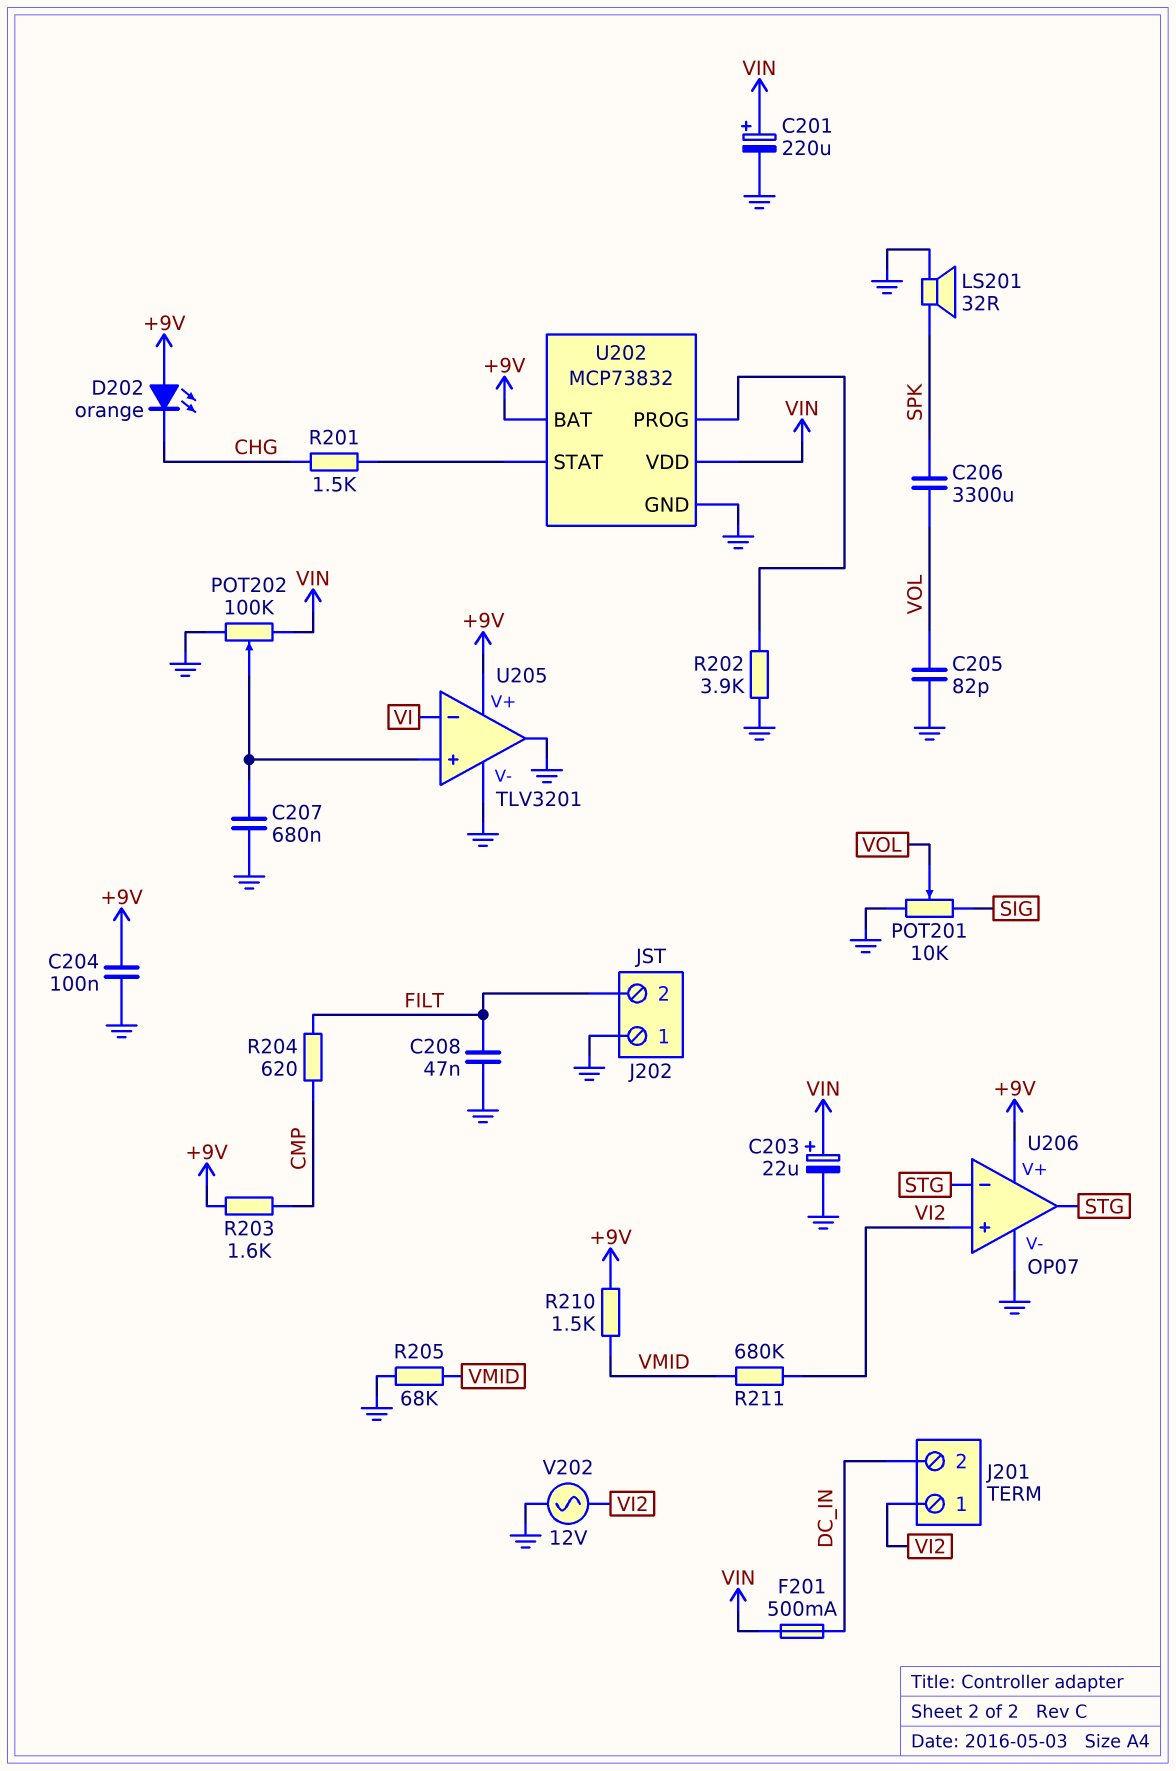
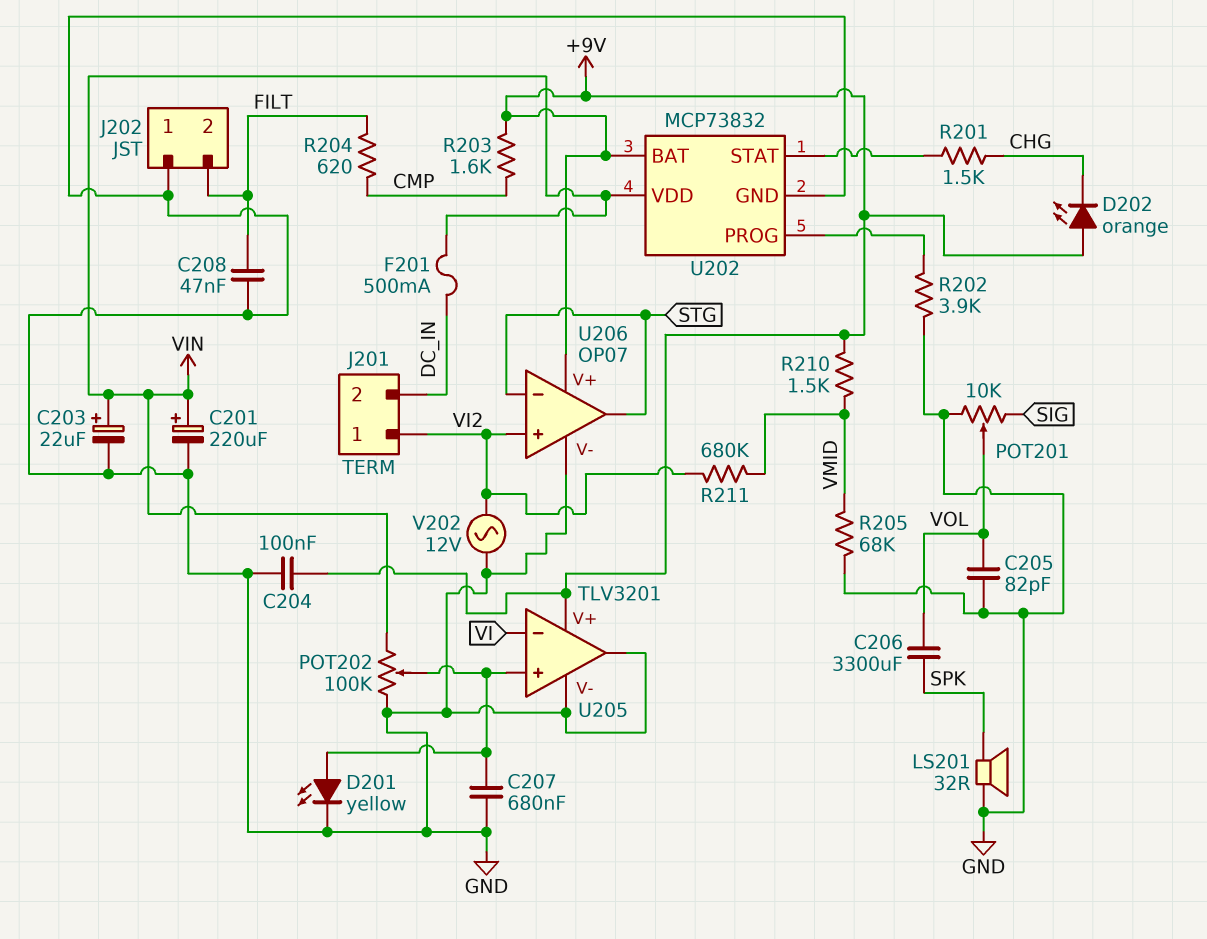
D201: none -> LED yellow (A U205/in+, K GND)

